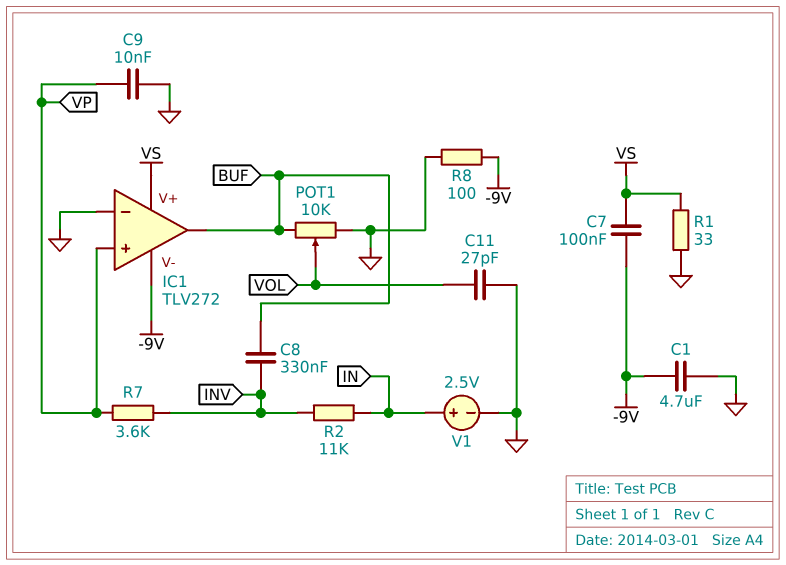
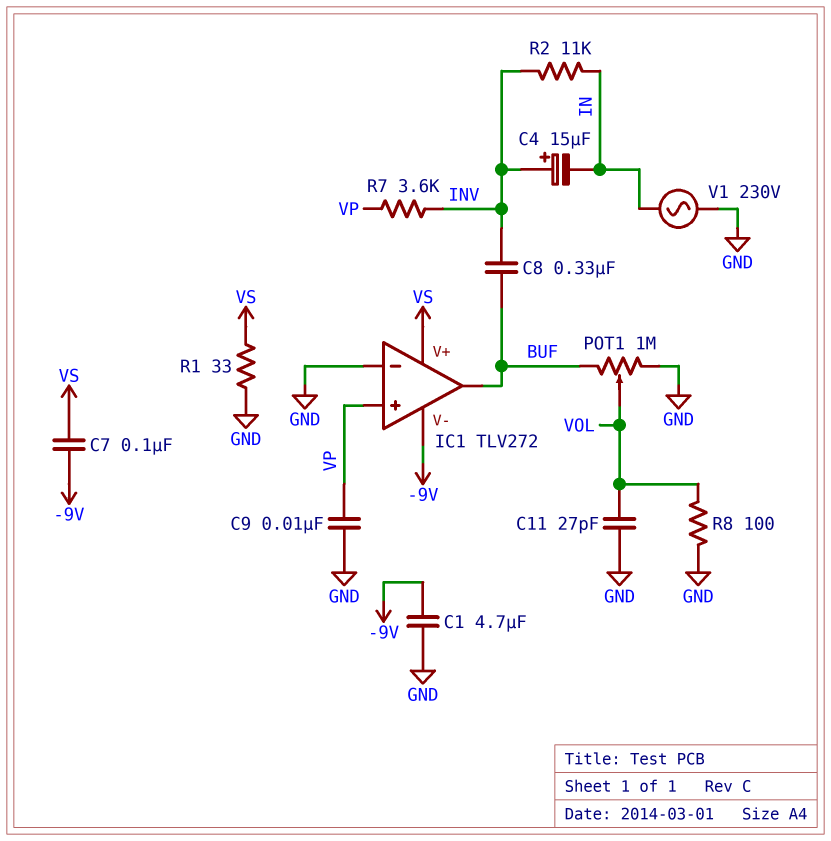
C4: none -> 15uF (plus INV, minus IN)
POT1: 10k (BUF, GND, wiper VOL) -> 1M (BUF, GND, wiper VOL)
R8: 100 (-9V, GND) -> 100 (GND, VOL)
V1: 2.5V (plus IN, minus GND) -> AC 230V (GND, IN)

